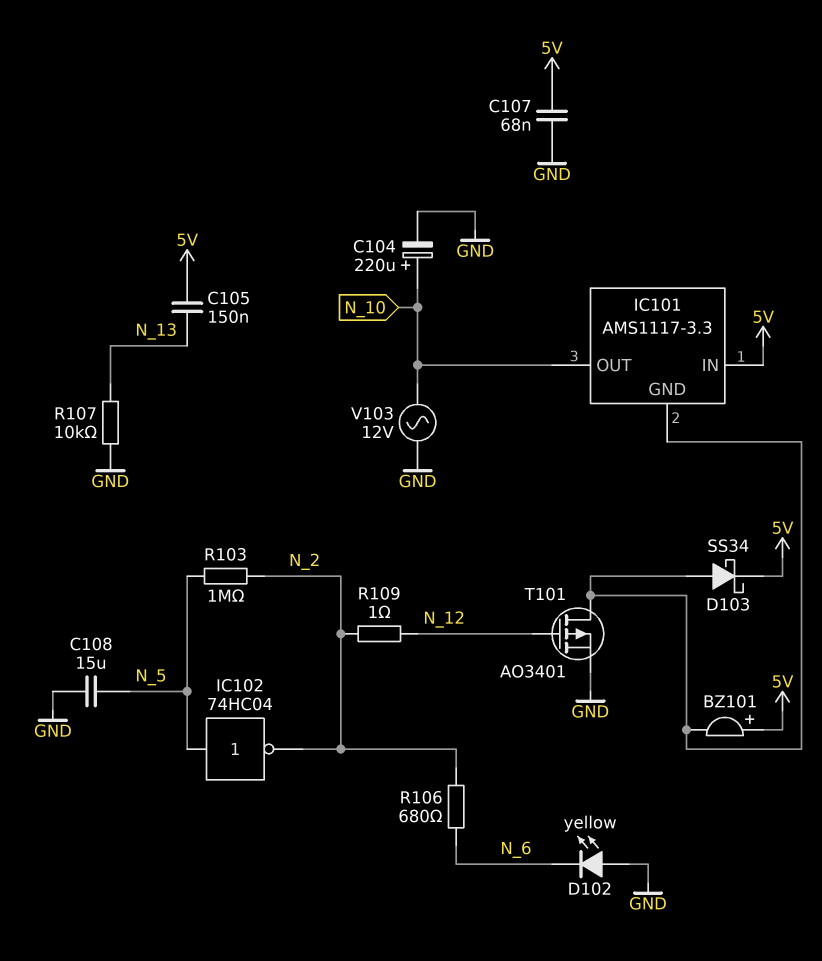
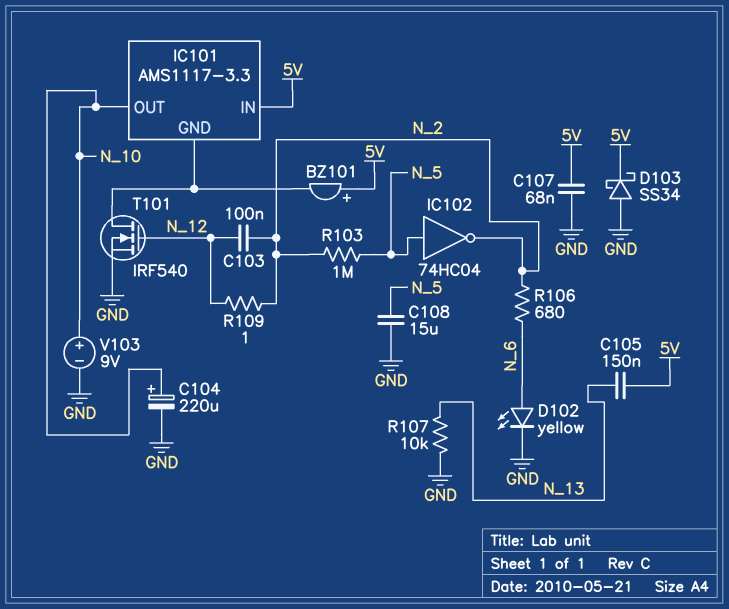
C103: none -> 100nF (N_2, N_12)
D102: LED yellow (A GND, K N_6) -> LED yellow (A N_6, K GND)
D103: schottky SS34 (A IC101/GND, K 5V) -> schottky SS34 (A GND, K 5V)
T101: PMOS AO3401 (G N_12, D IC101/GND, S GND) -> NMOS IRF540 (G N_12, D IC101/GND, S GND)
V103: AC 12V (GND, N_10) -> 9V (plus N_10, minus GND)

